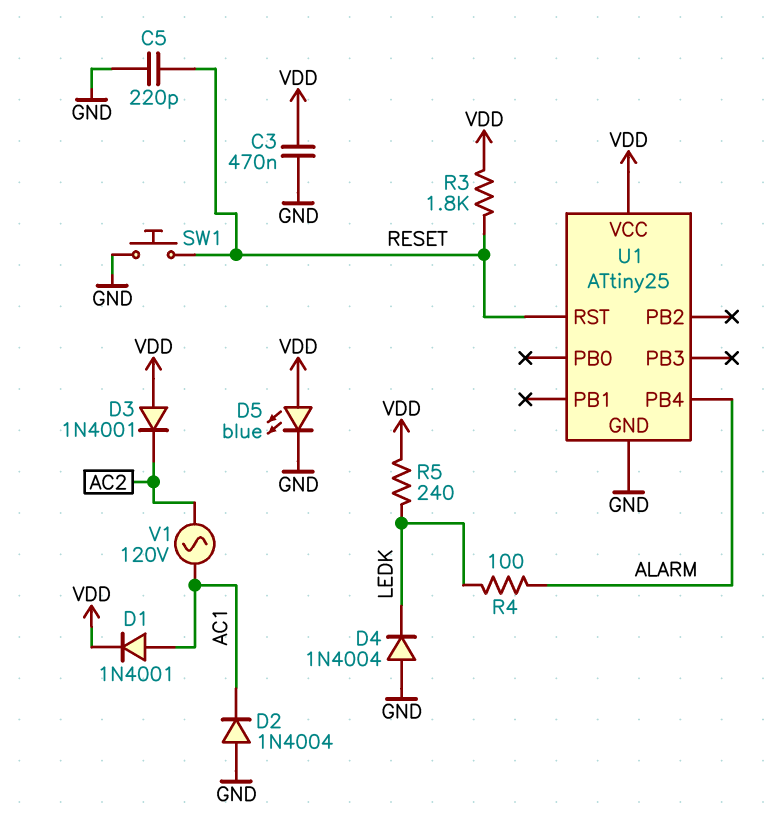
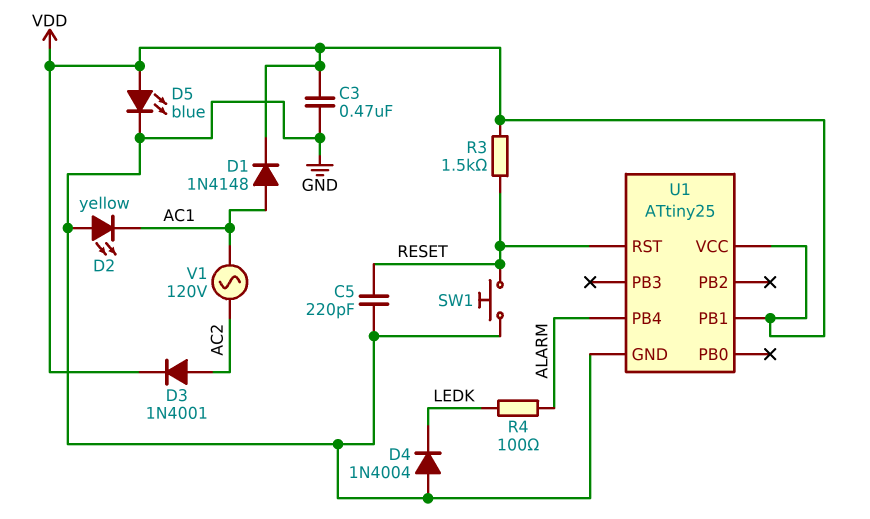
D1: diode 1N4001 (A AC1, K VDD) -> diode 1N4148 (A AC1, K VDD)
D2: diode 1N4004 (A GND, K AC1) -> LED yellow (A GND, K AC1)
D3: diode 1N4001 (A VDD, K AC2) -> diode 1N4001 (A AC2, K VDD)
R3: 1.8k (RESET, VDD) -> 1.5k (RESET, VDD)
R5: 240 (LEDK, VDD) -> none
U1 pin PB1: none -> VDD

